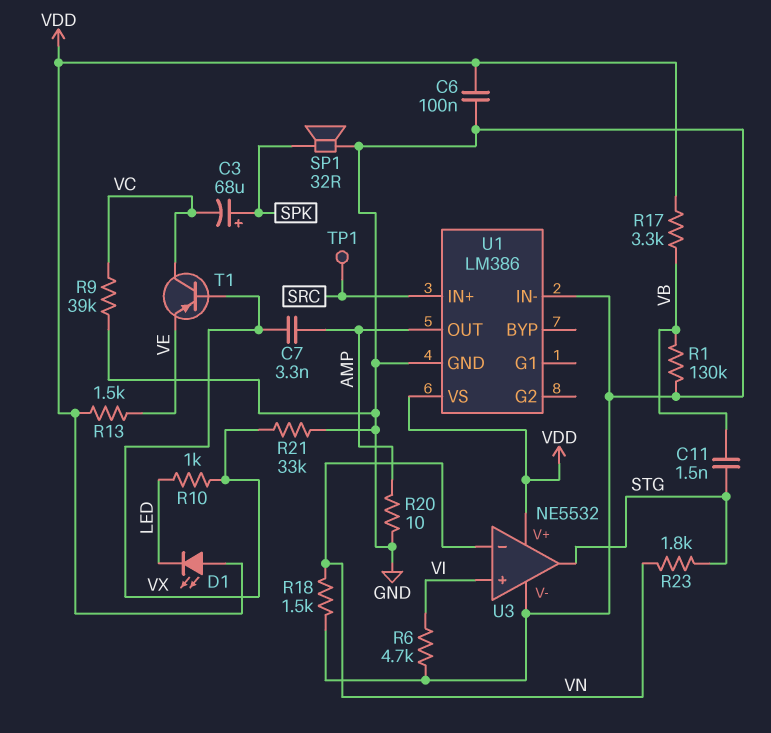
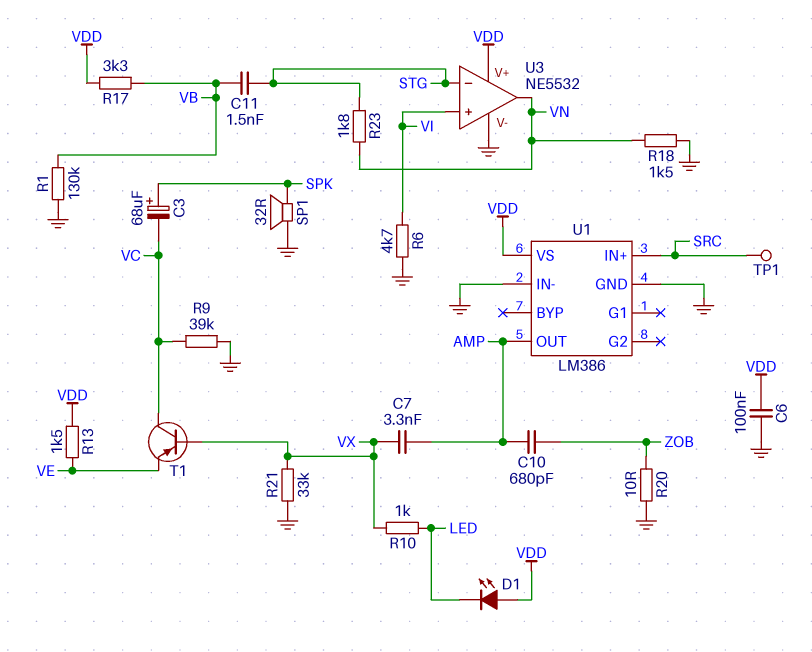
C10: none -> 680pF (AMP, ZOB)
R20: 10 (AMP, GND) -> 10 (GND, ZOB)
U3 pin in-: VN -> STG
U3 pin out: STG -> VN

